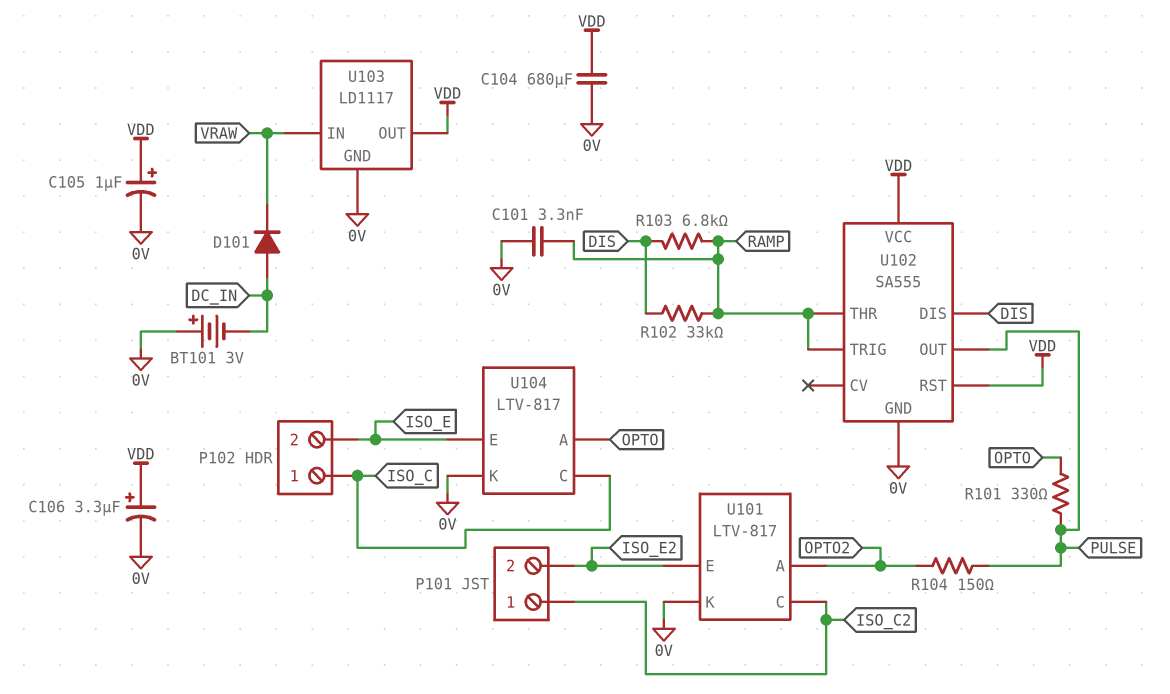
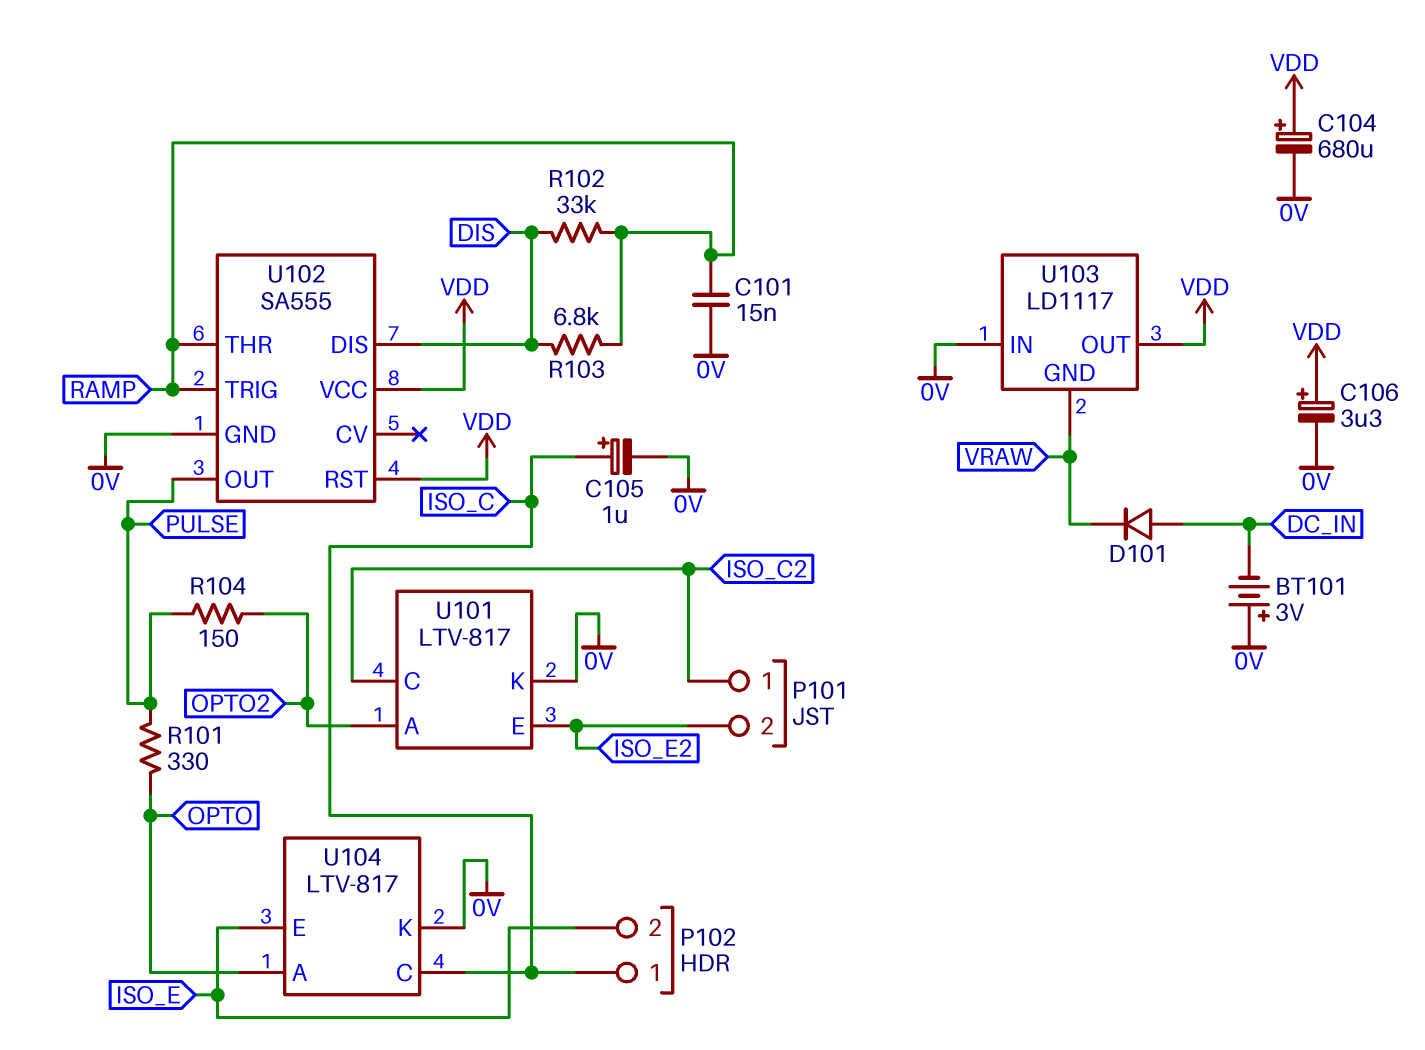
C101: 3.3nF (0V, RAMP) -> 15nF (0V, RAMP)
C104: 680uF (0V, VDD) -> 680uF (plus VDD, minus 0V)
C105: 1uF (plus VDD, minus 0V) -> 1uF (plus ISO_C, minus 0V)
U103 pin GND: 0V -> VRAW
U103 pin IN: VRAW -> 0V

